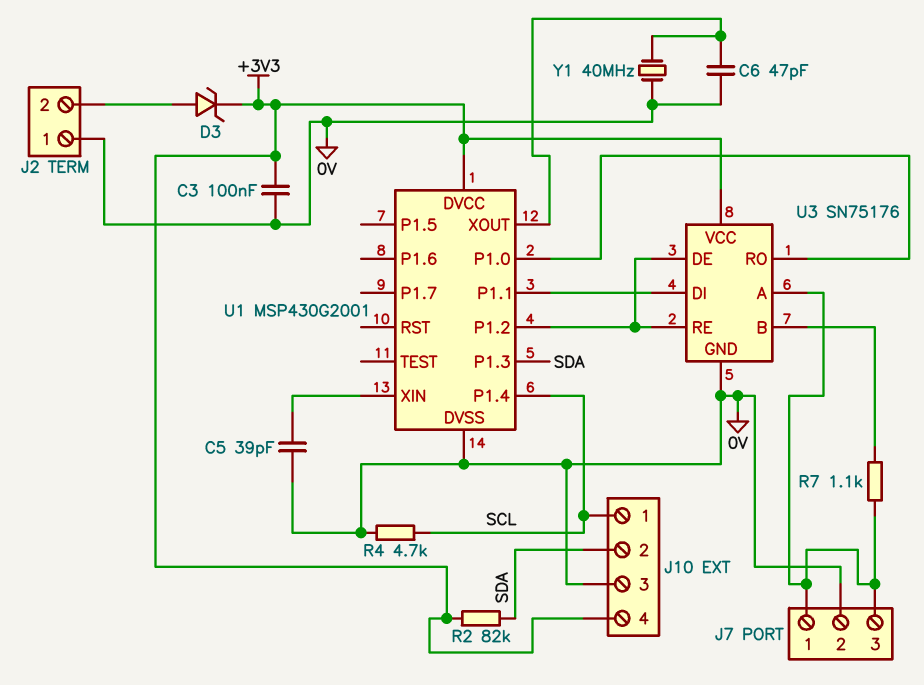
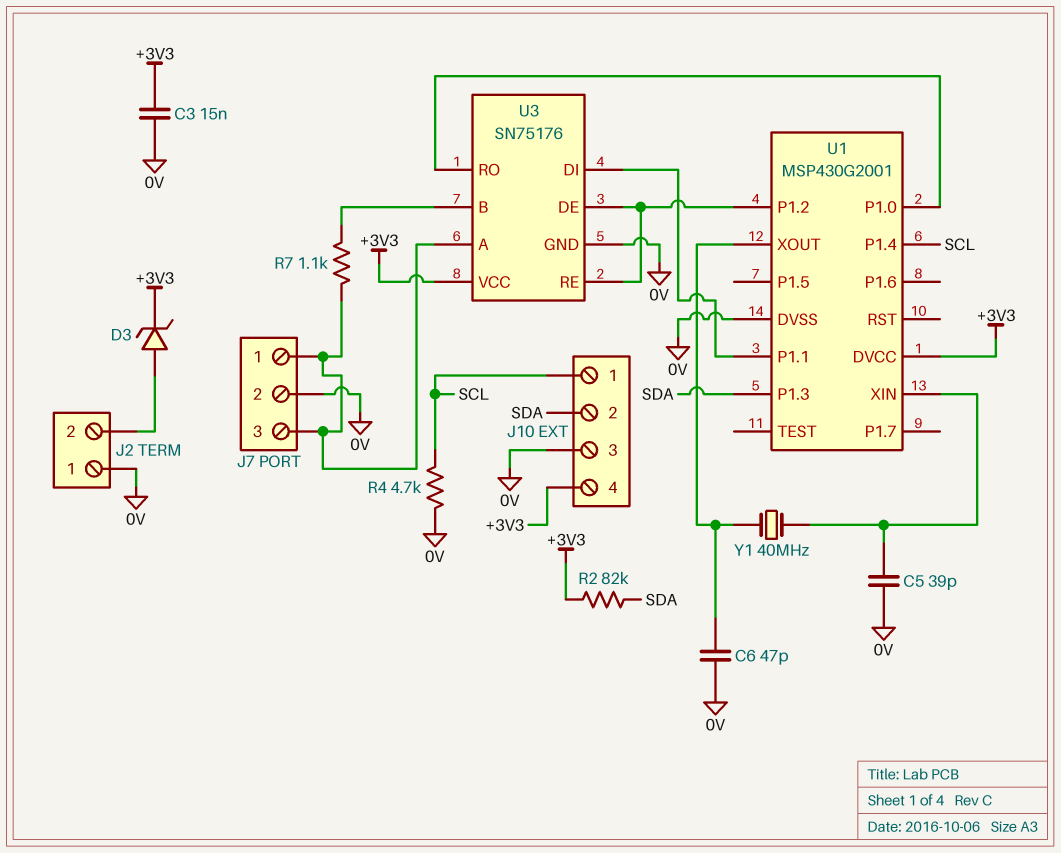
C3: 100nF (+3V3, 0V) -> 15nF (+3V3, 0V)
Y1: 40MHz (0V, U1/XOUT) -> 40MHz (U1/XIN, U1/XOUT)

